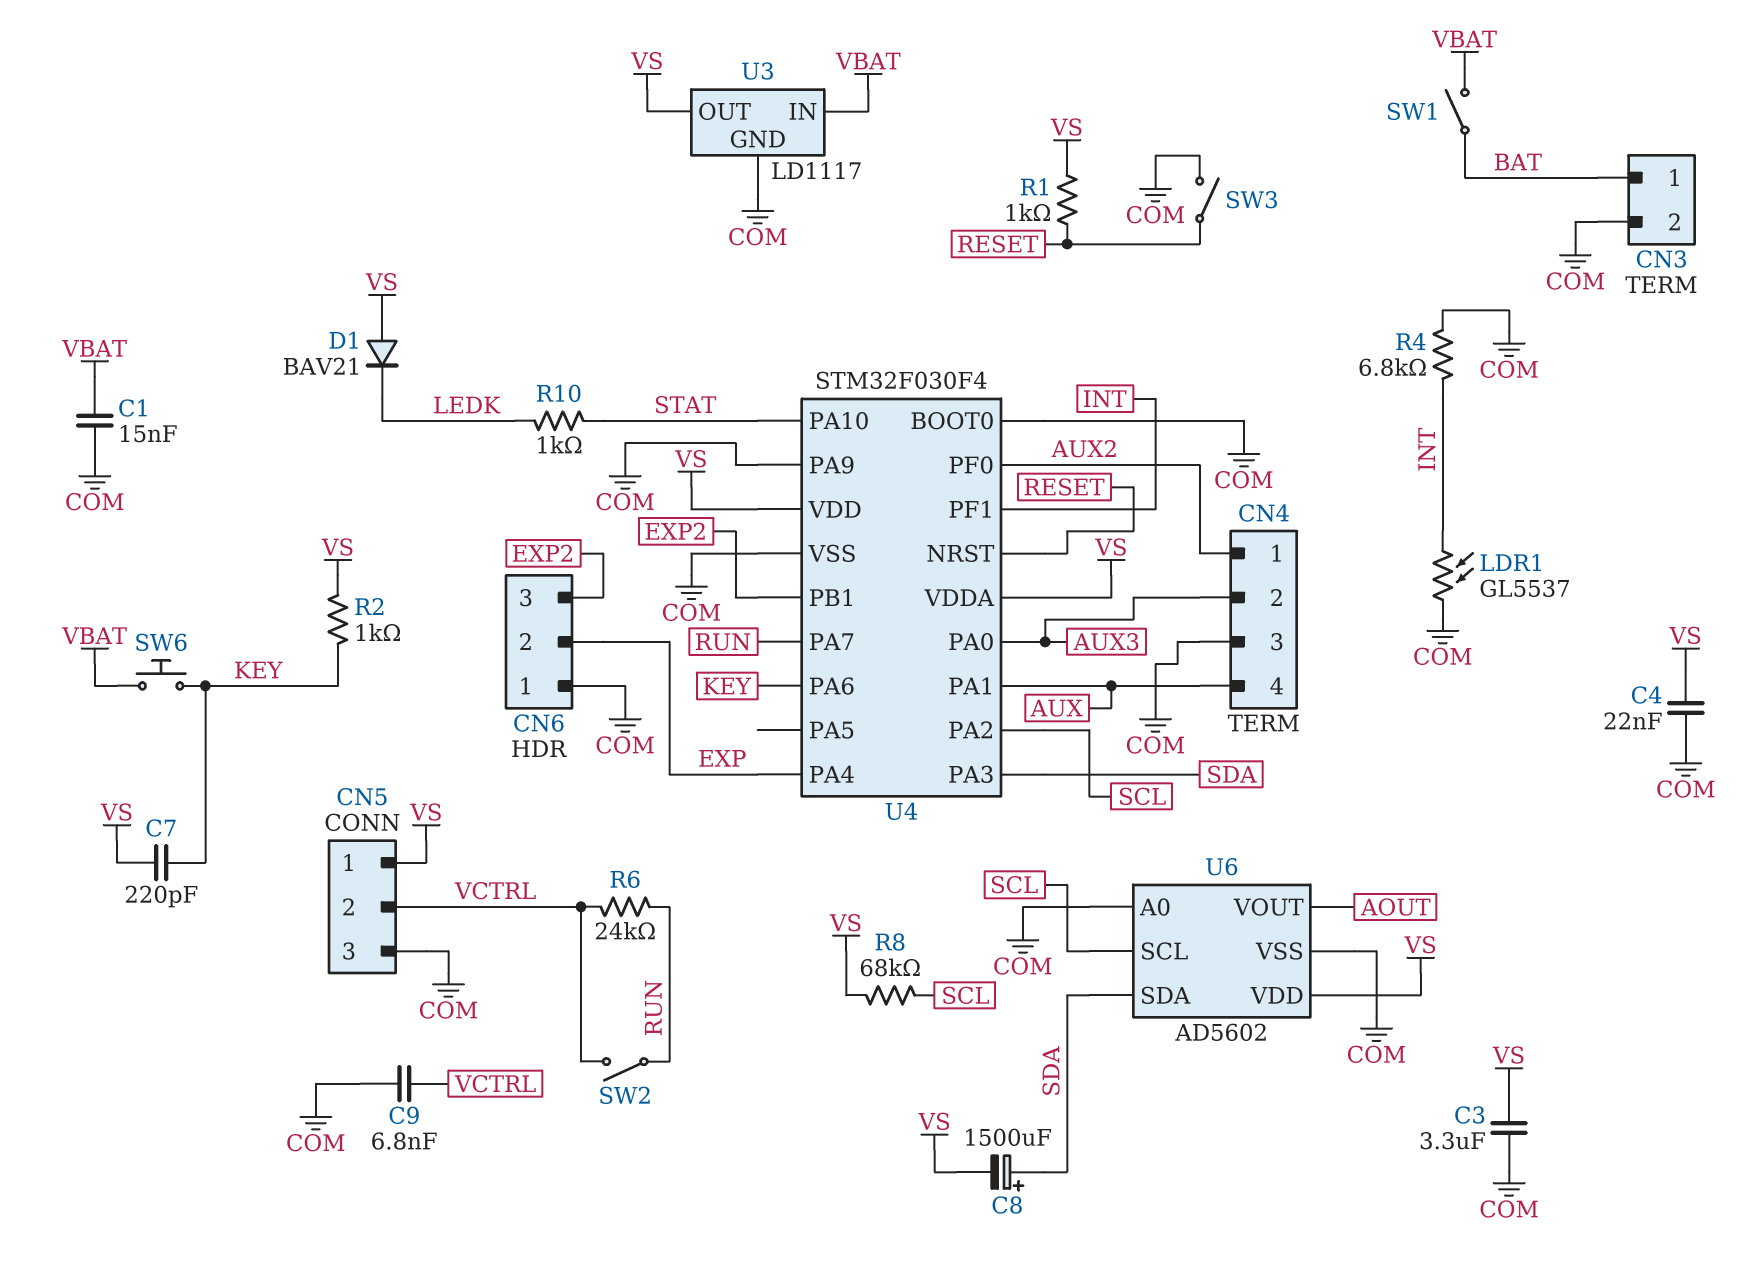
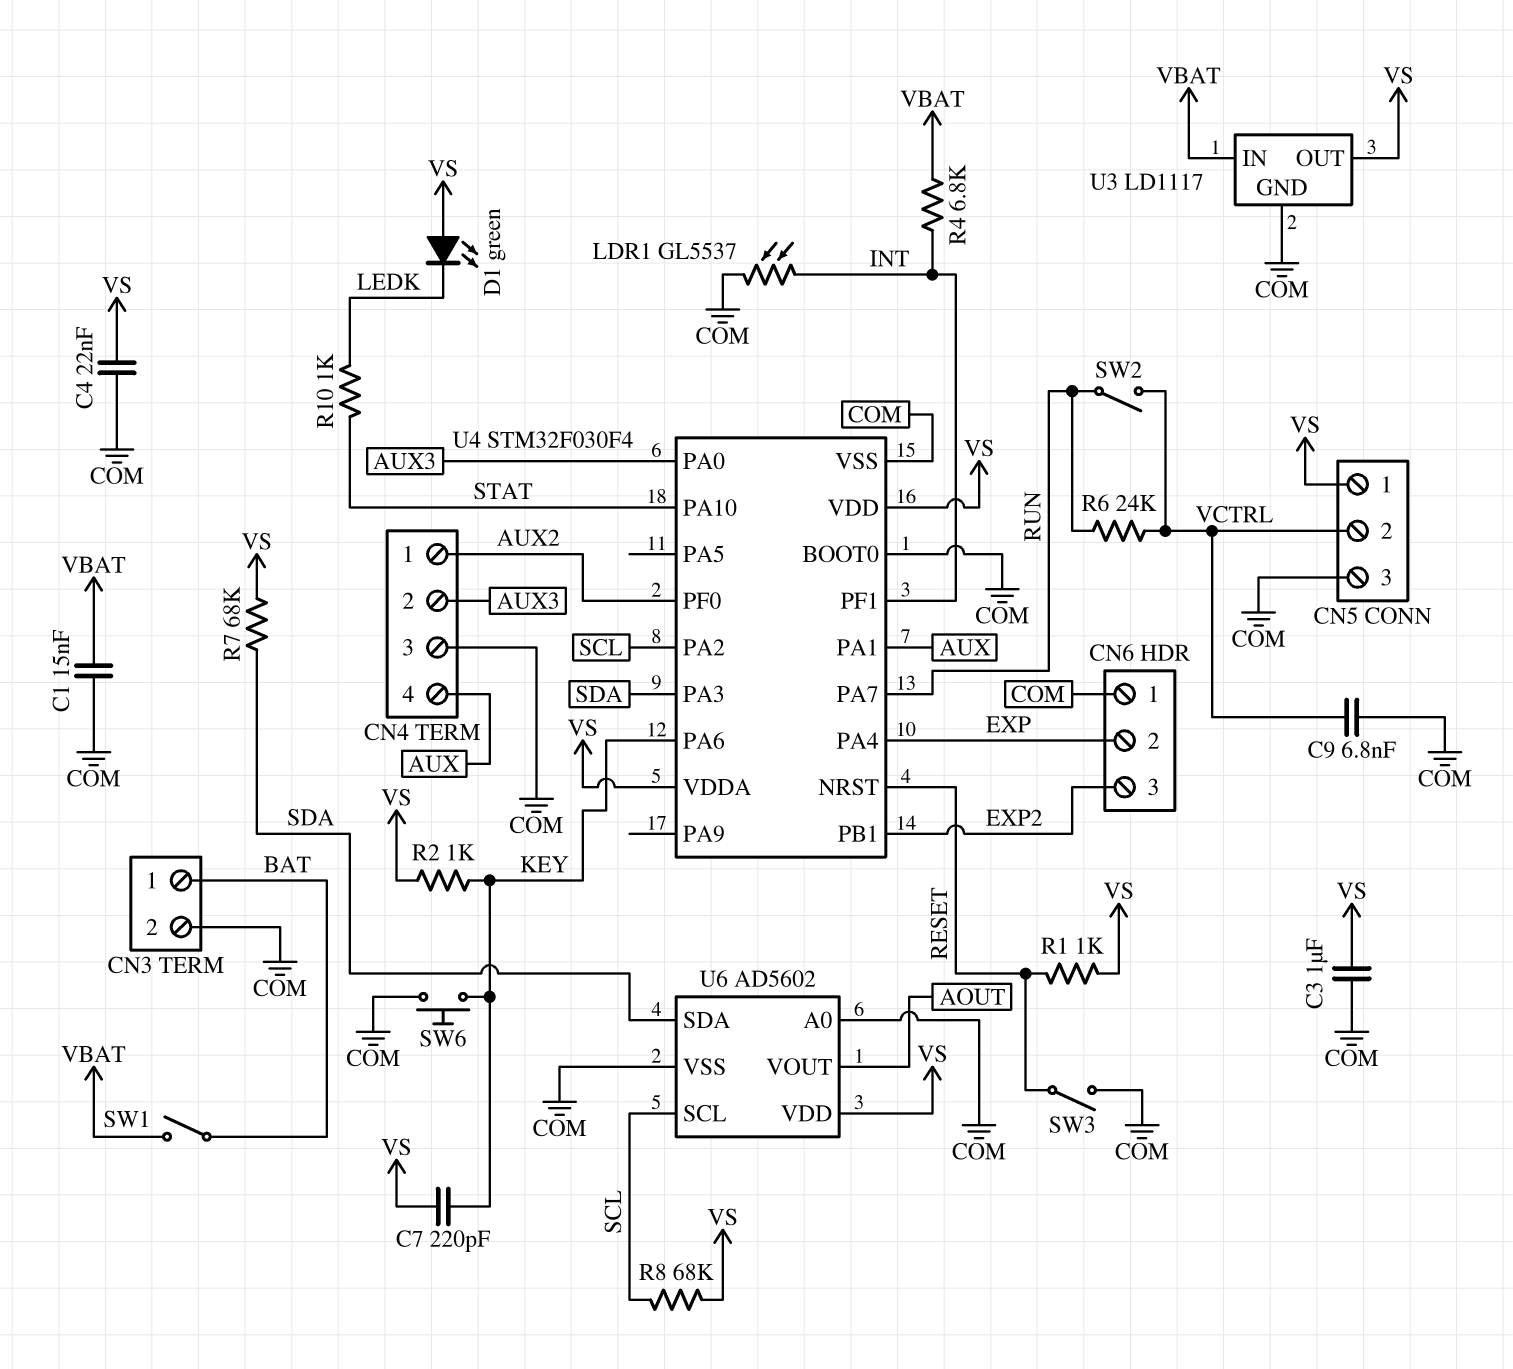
C3: 3.3uF (COM, VS) -> 1uF (COM, VS)
C8: 1500uF (plus SDA, minus VS) -> none
D1: diode BAV21 (A VS, K LEDK) -> LED green (A VS, K LEDK)
R4: 6.8k (COM, INT) -> 6.8k (INT, VBAT)
R7: none -> 68k (SDA, VS)
SW6: button (KEY, VBAT) -> button (COM, KEY)
U4 pin PA9: COM -> none

